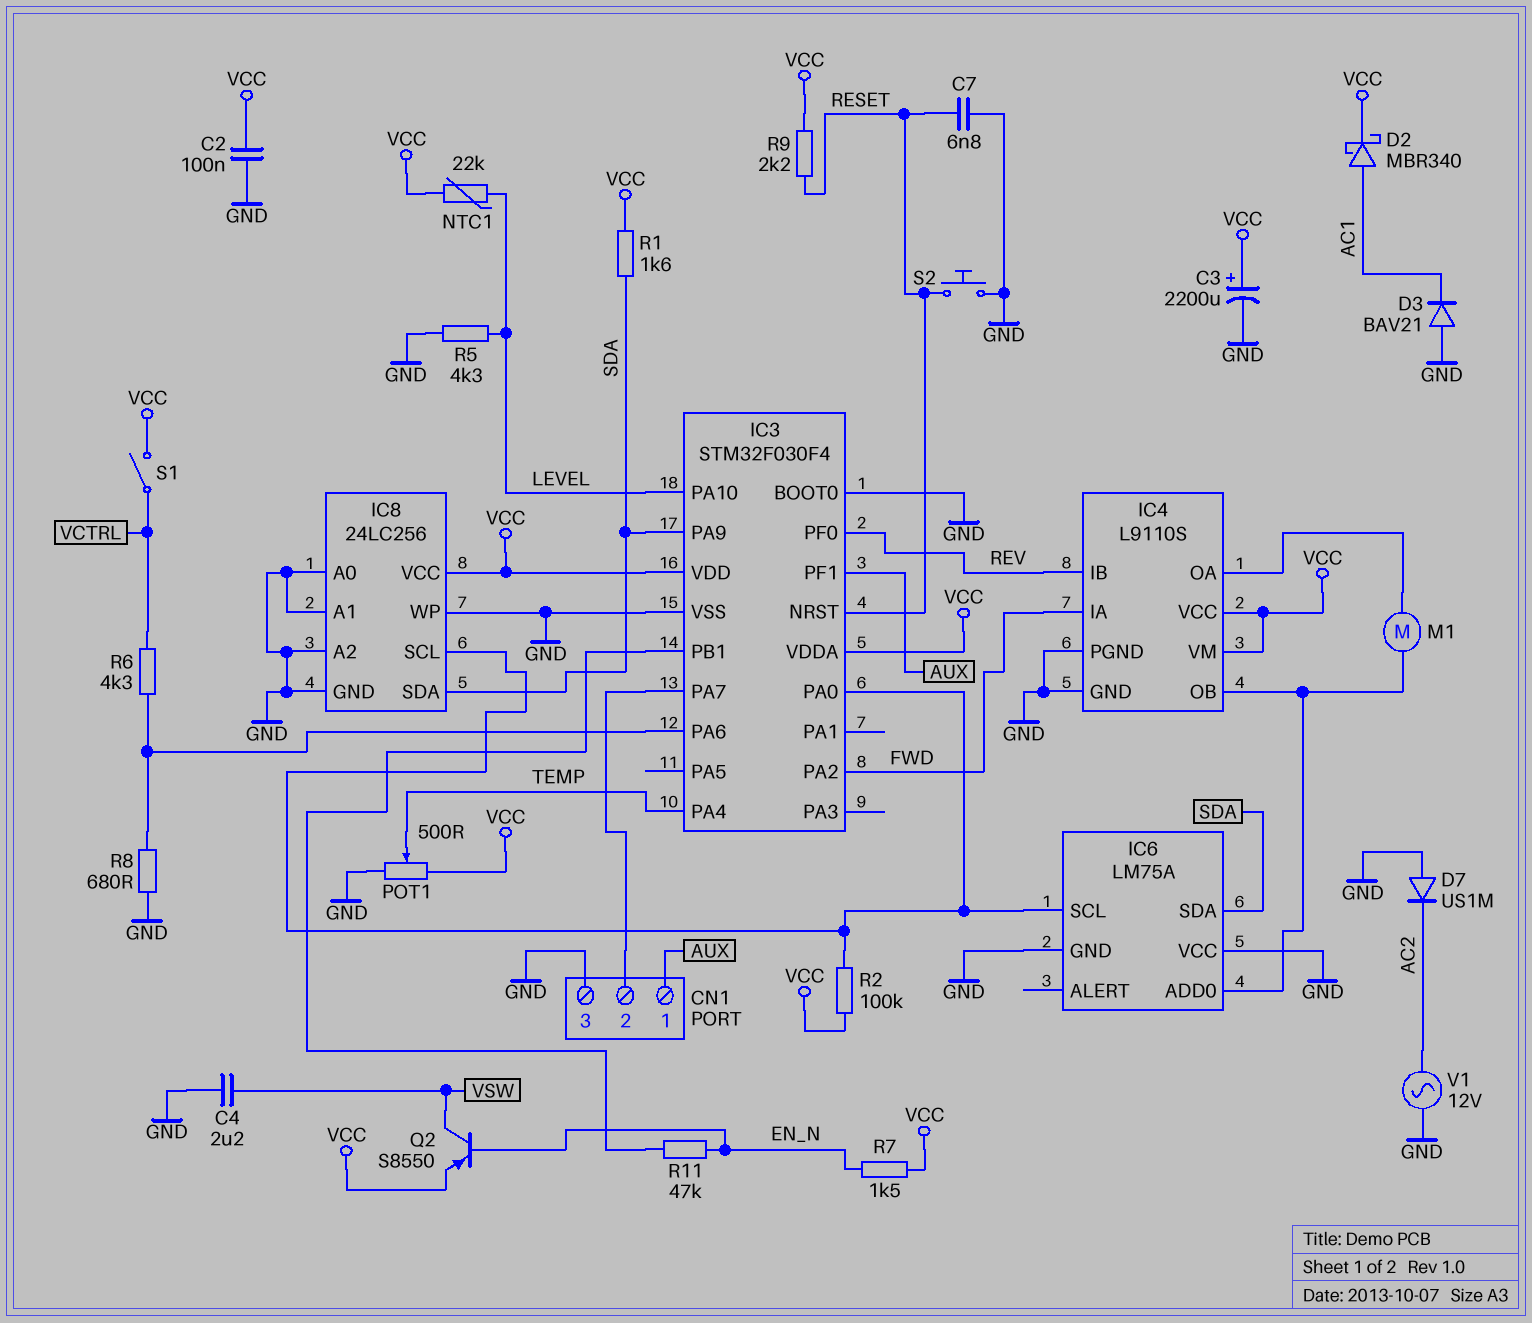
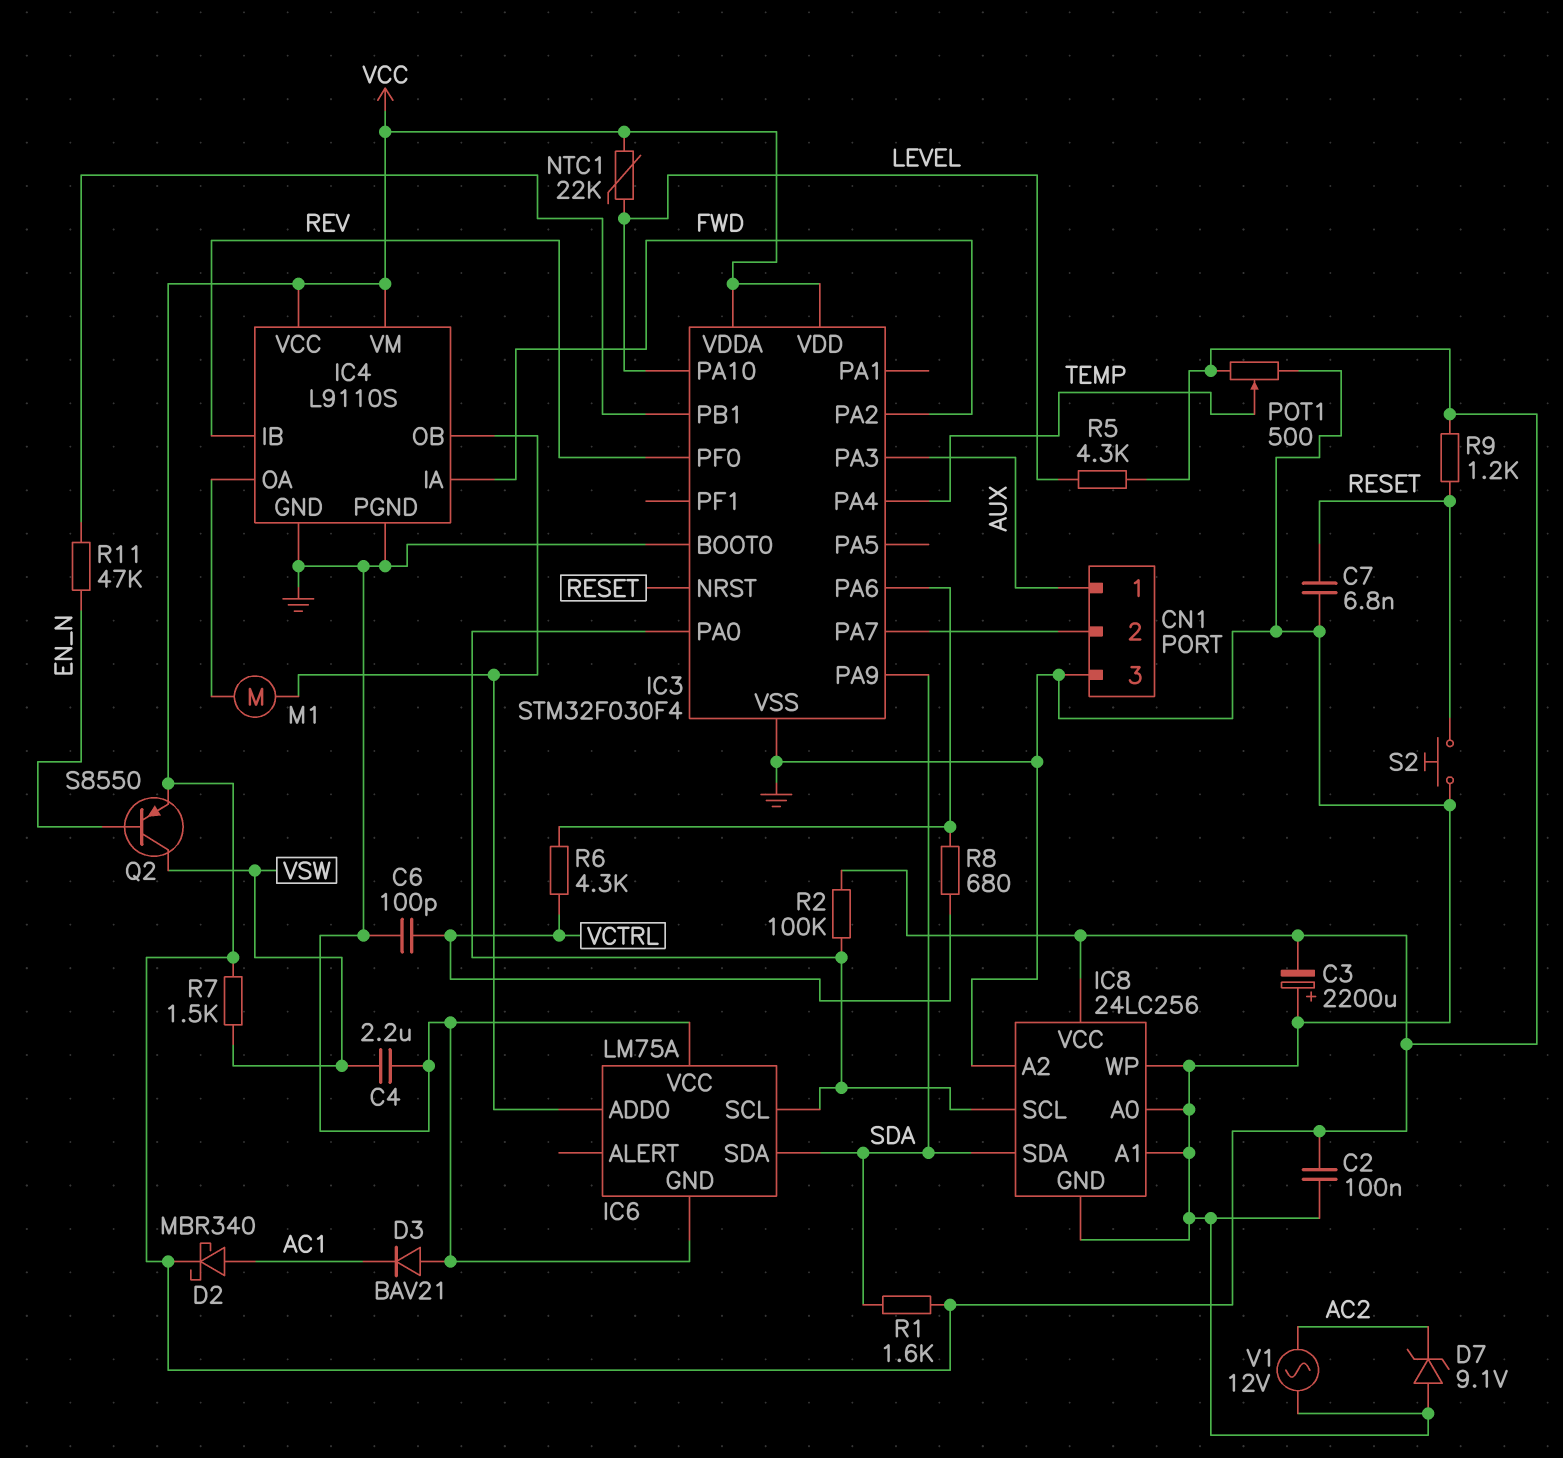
C3: 2200uF (plus VCC, minus GND) -> 2200uF (plus GND, minus VCC)
C6: none -> 100pF (GND, VCTRL)
D7: diode US1M (A GND, K AC2) -> zener 9.1V (A GND, K AC2)
IC3 pin PA3: none -> AUX
IC3 pin PF1: AUX -> none
R5: 4.3k (GND, LEVEL) -> 4.3k (LEVEL, VCC)
R7: 1.5k (EN_N, VCC) -> 1.5k (VCC, VSW)
R8: 680 (GND, IC3/PA6) -> 680 (IC3/PA6, VCTRL)
R9: 2.2k (RESET, VCC) -> 1.2k (RESET, VCC)
S1: switch (VCC, VCTRL) -> none

